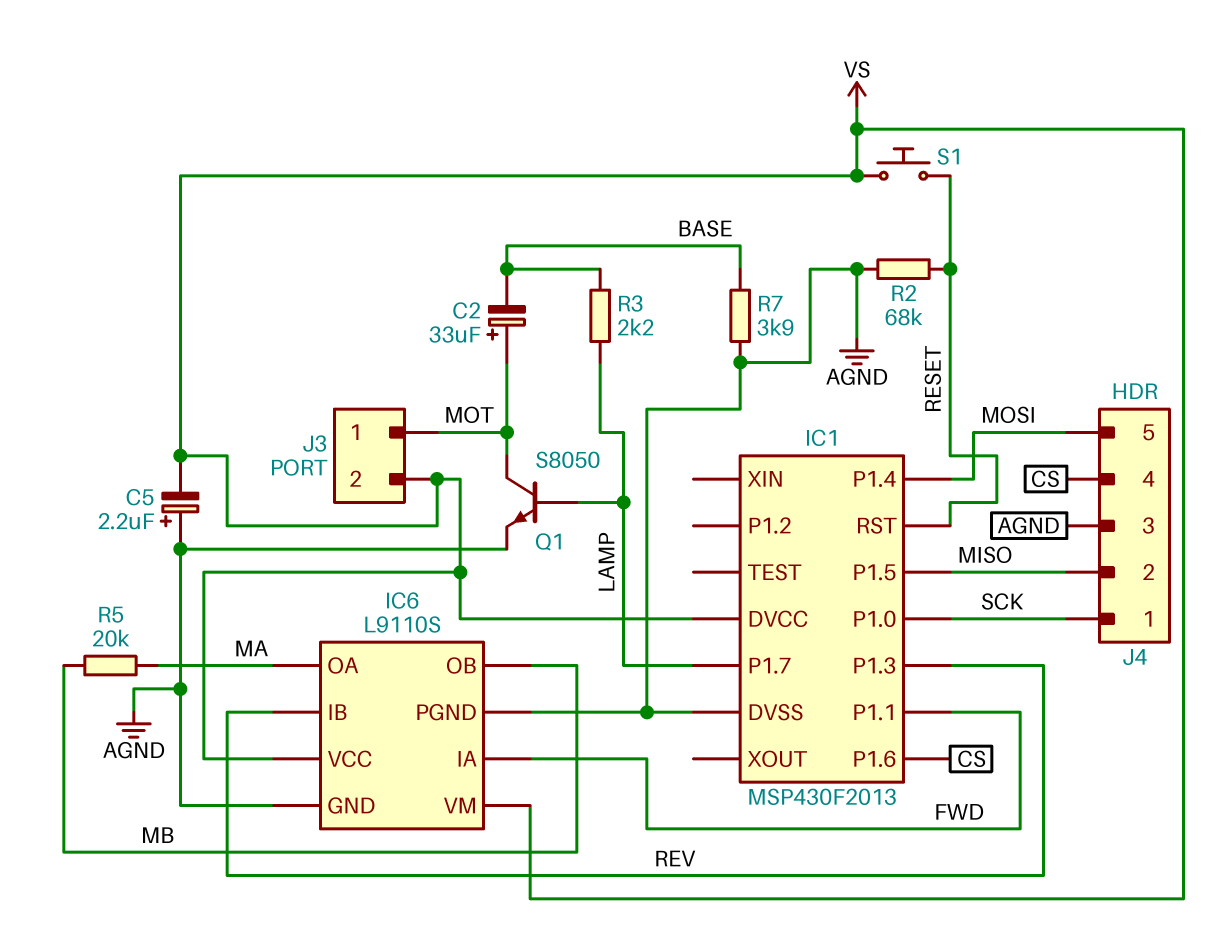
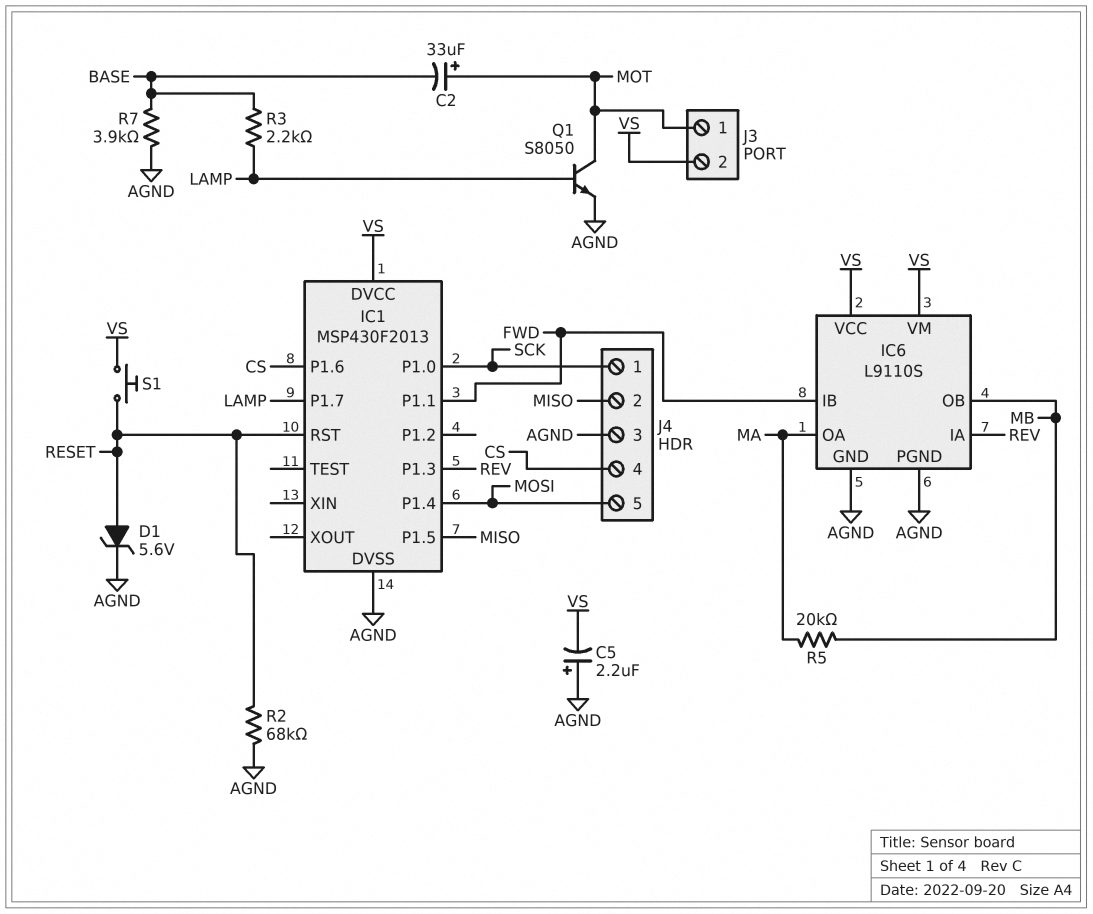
D1: none -> zener 5.6V (A RESET, K AGND)
IC6 pin IA: FWD -> REV
IC6 pin IB: REV -> FWD

